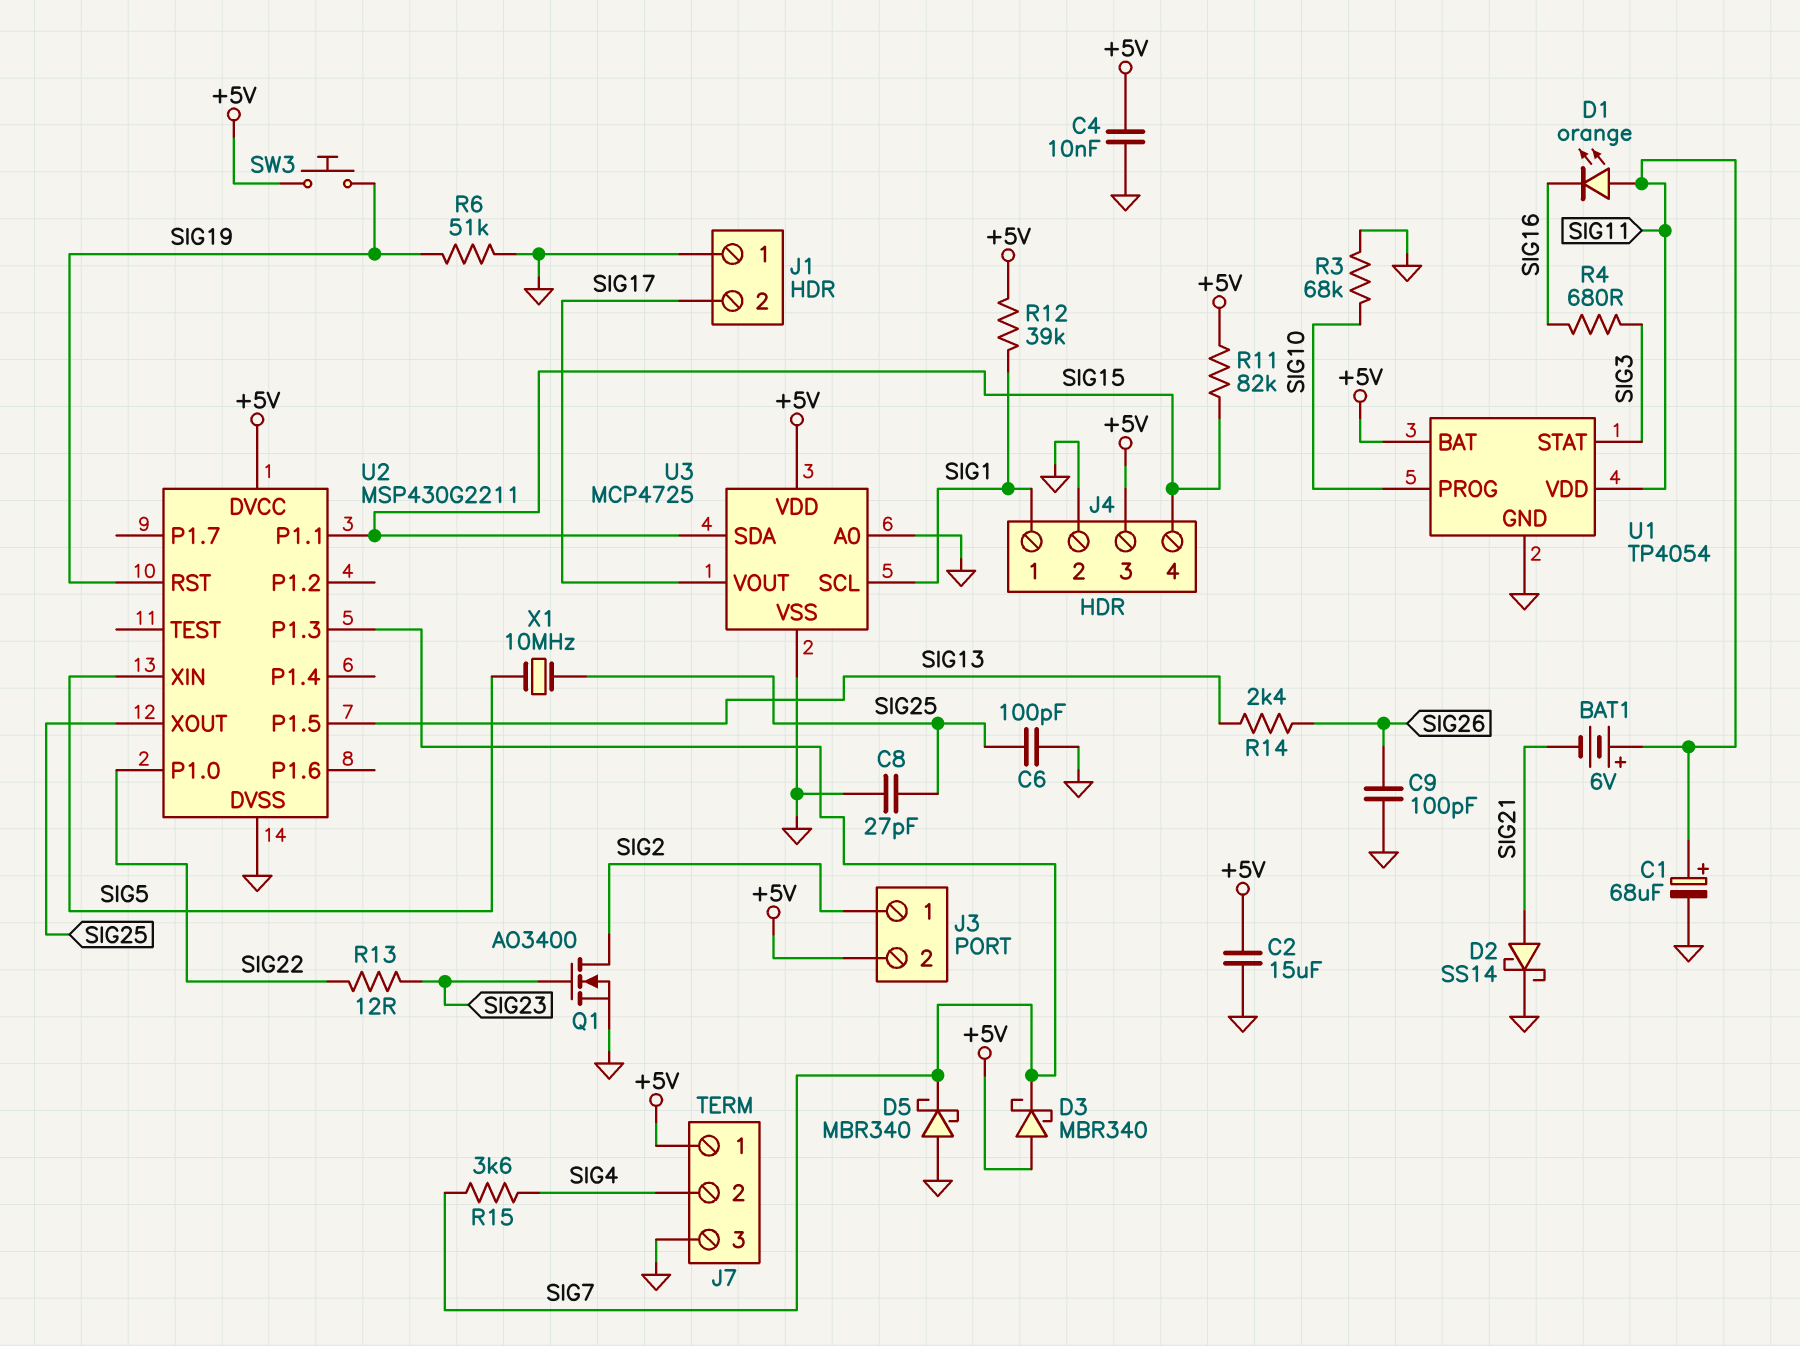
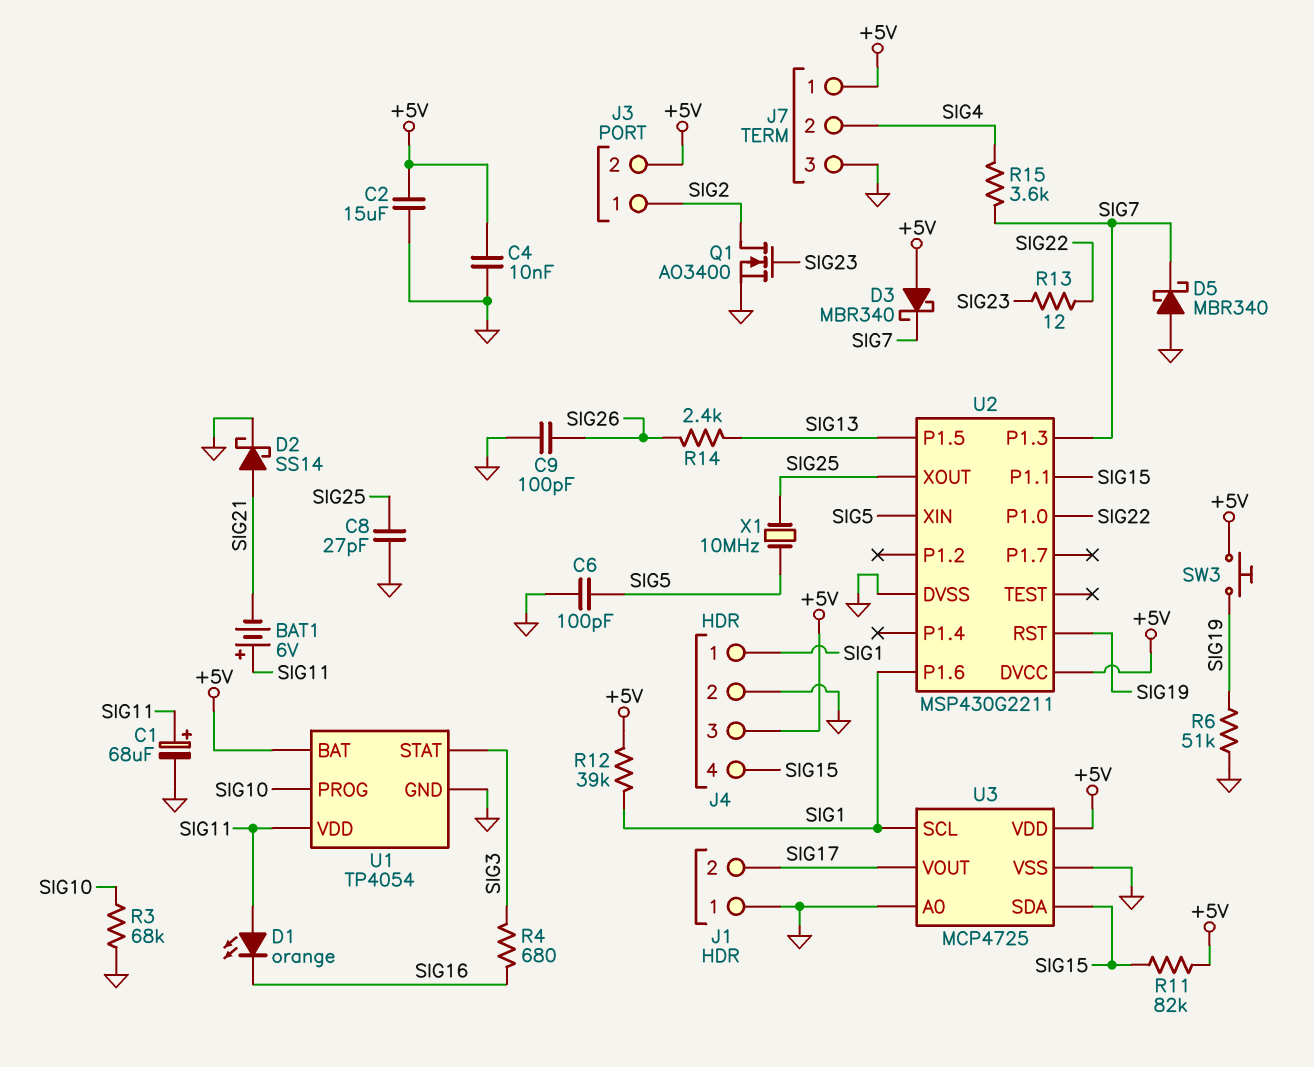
C6: 100pF (GND, SIG25) -> 100pF (GND, SIG5)
U2 pin P1.6: none -> SIG1

